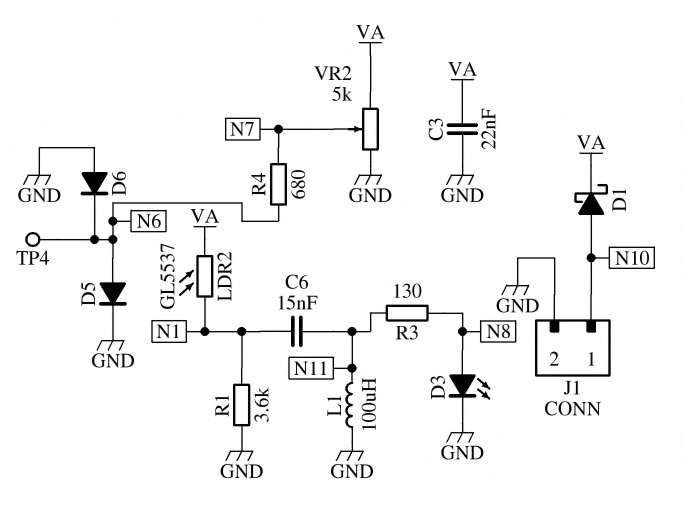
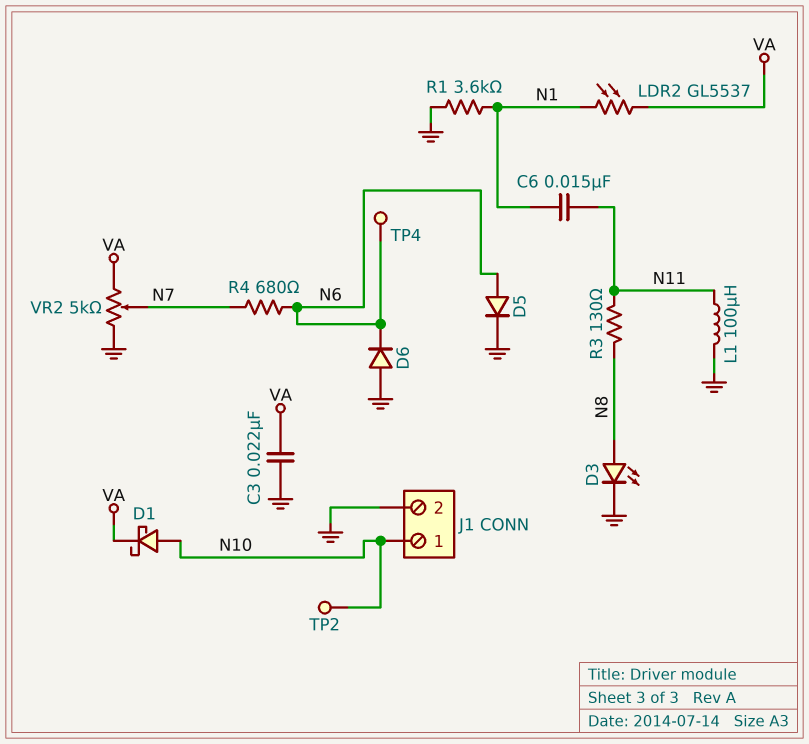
TP2: none -> test point (N10)

